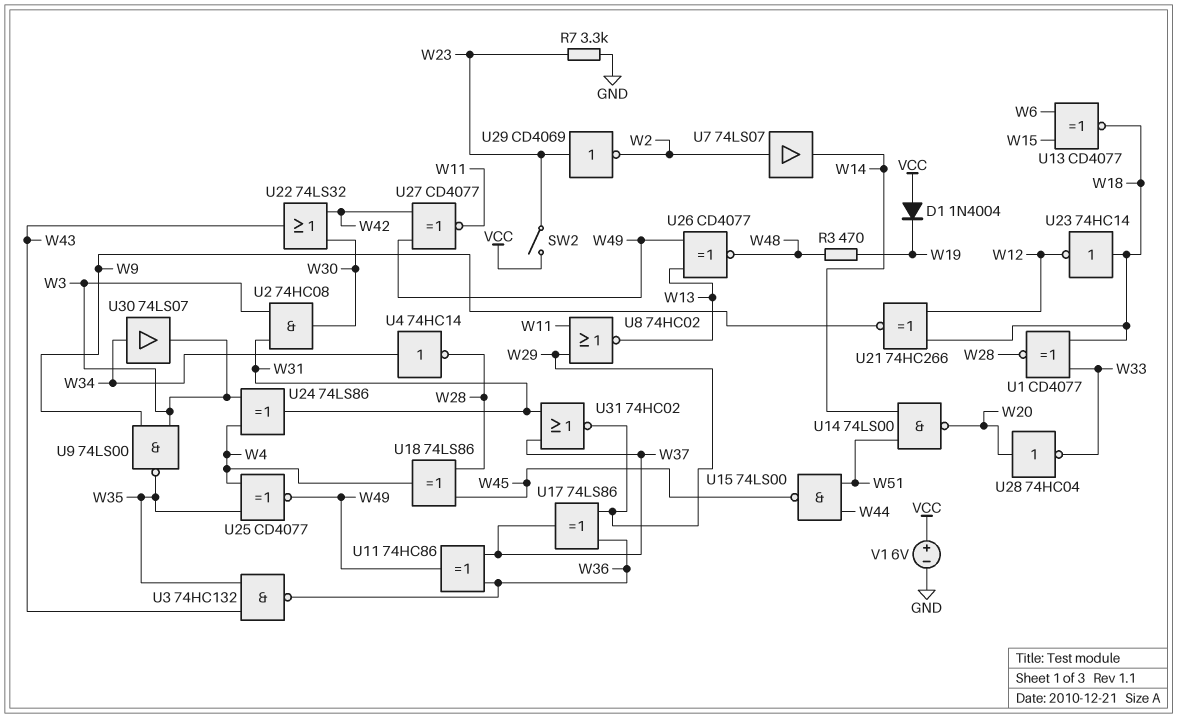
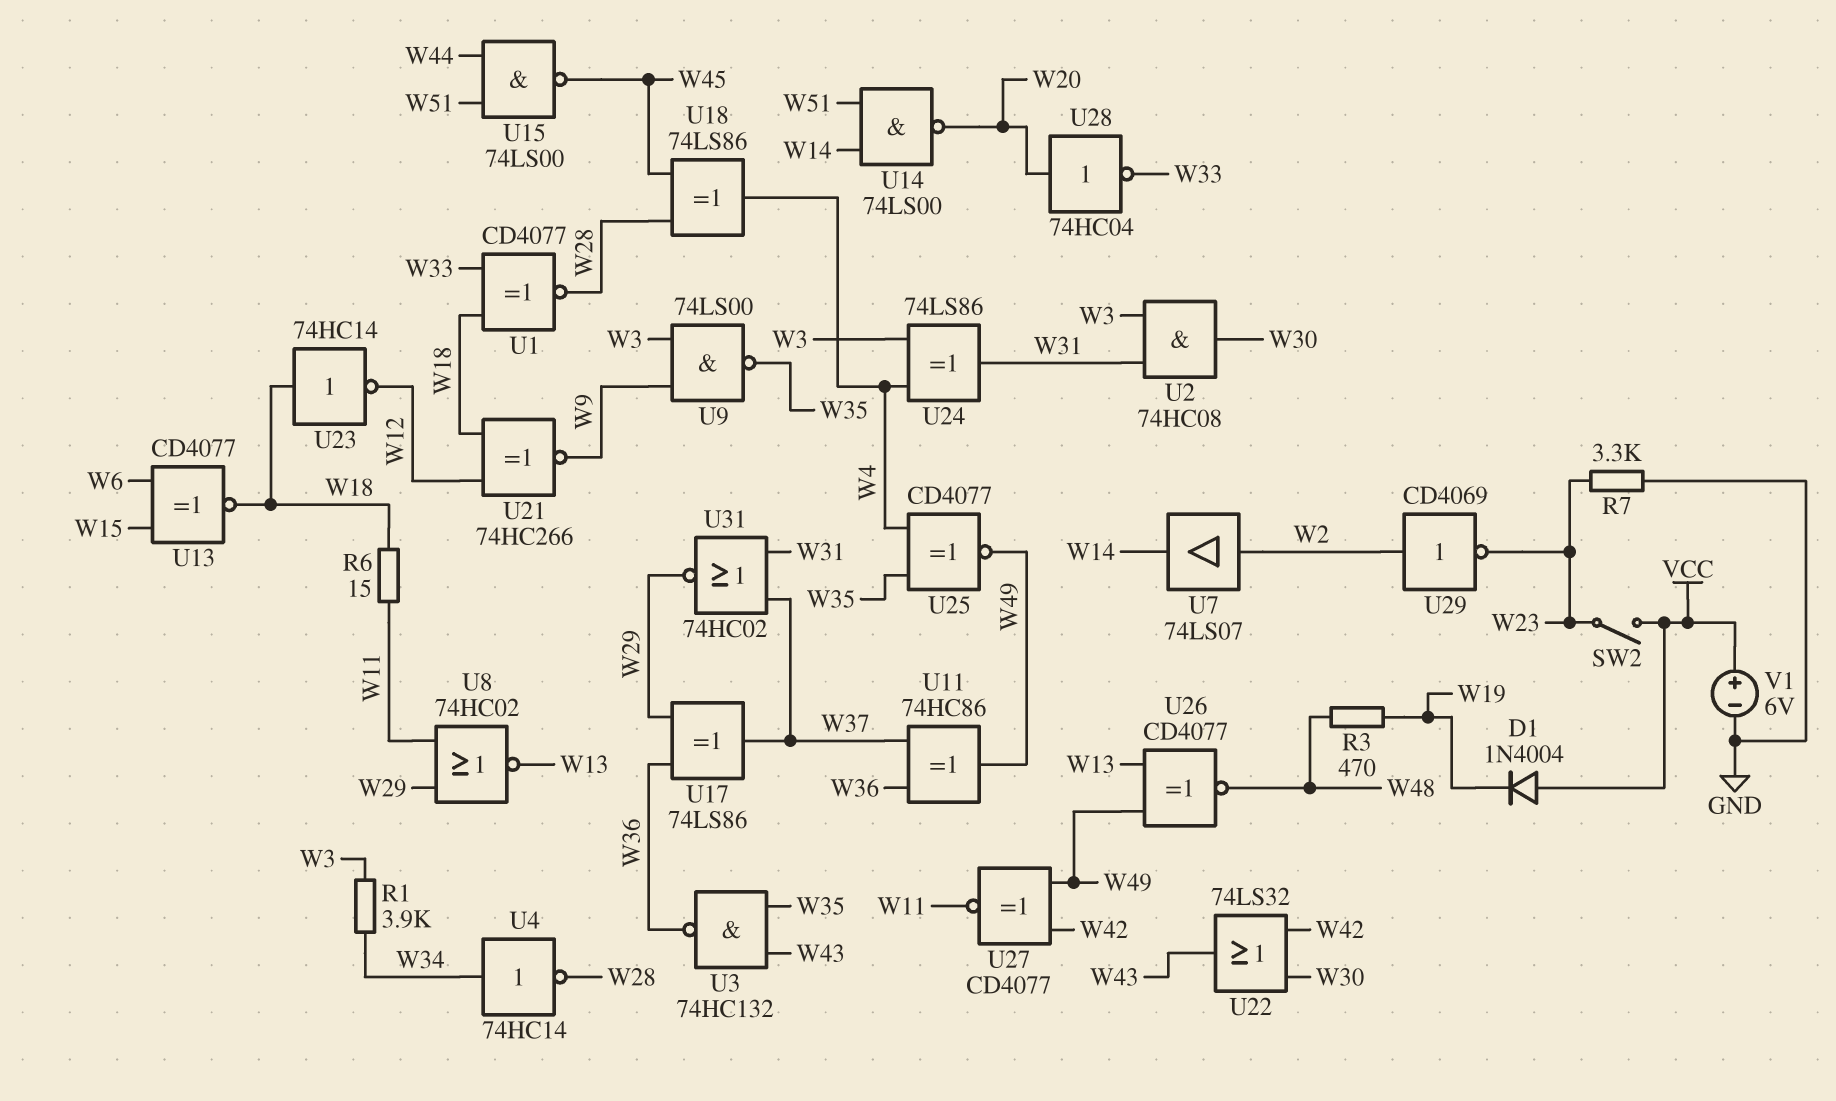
R1: none -> 3.9k (W3, W34)
R6: none -> 15 (W11, W18)
U29: NOT CD4069 (in W23, out W2) -> NOT CD4069 (in W2, out W23)
U30: buffer 74LS07 (in W34, out W3) -> none

